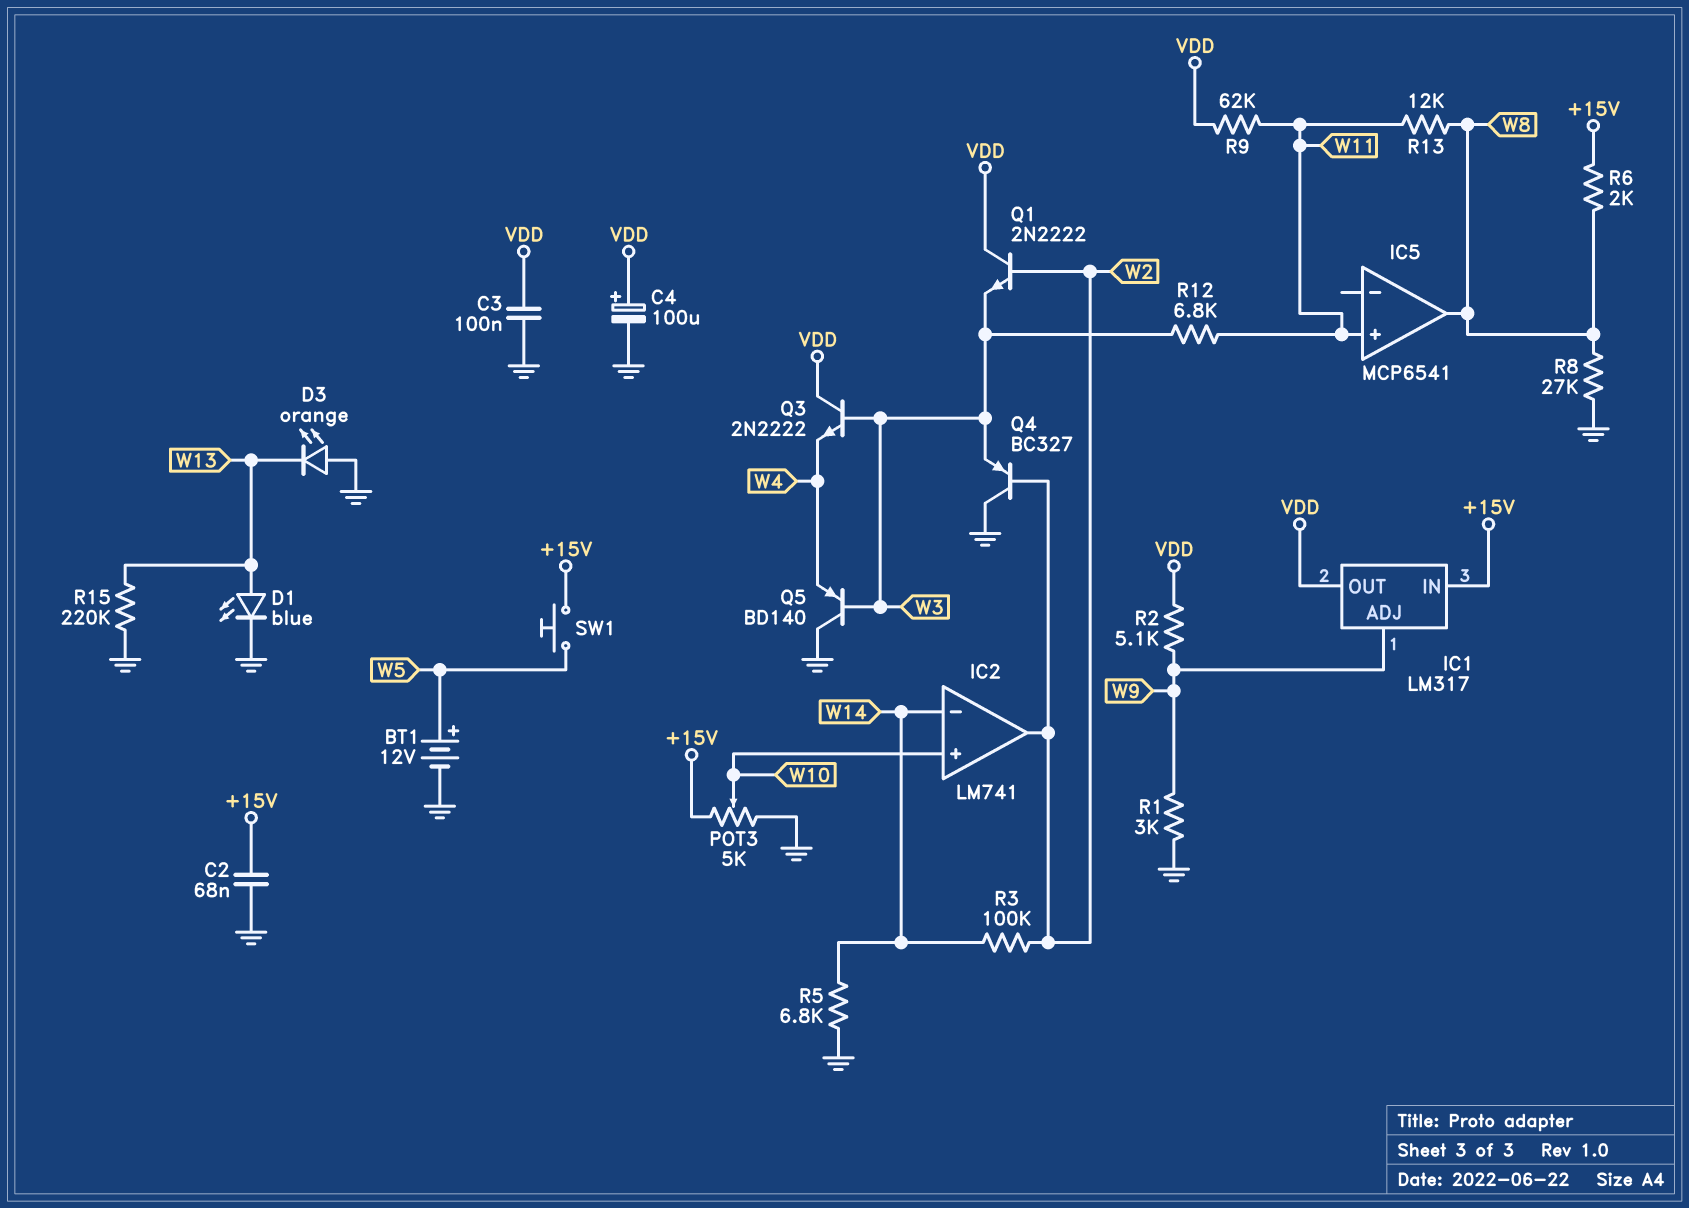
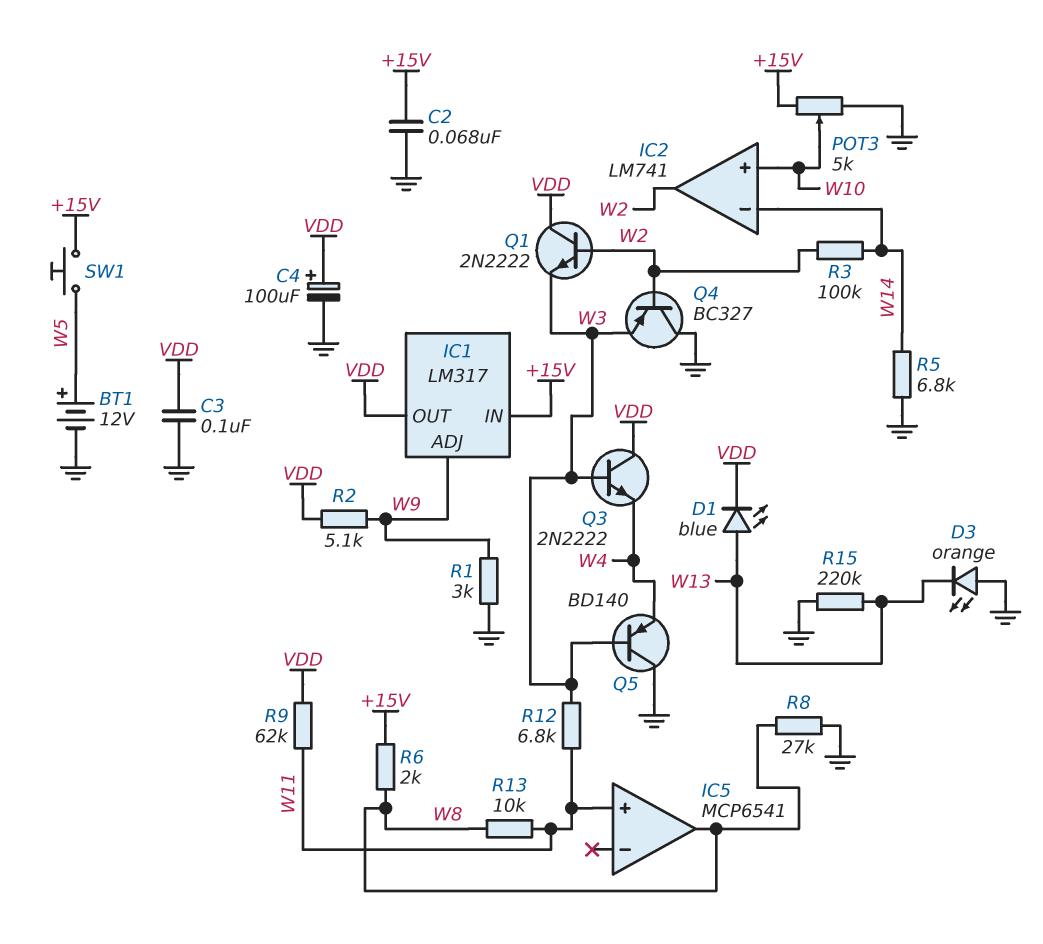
D1: LED blue (A W13, K GND) -> LED blue (A W13, K VDD)
R13: 12k (W8, W11) -> 10k (W8, W11)

